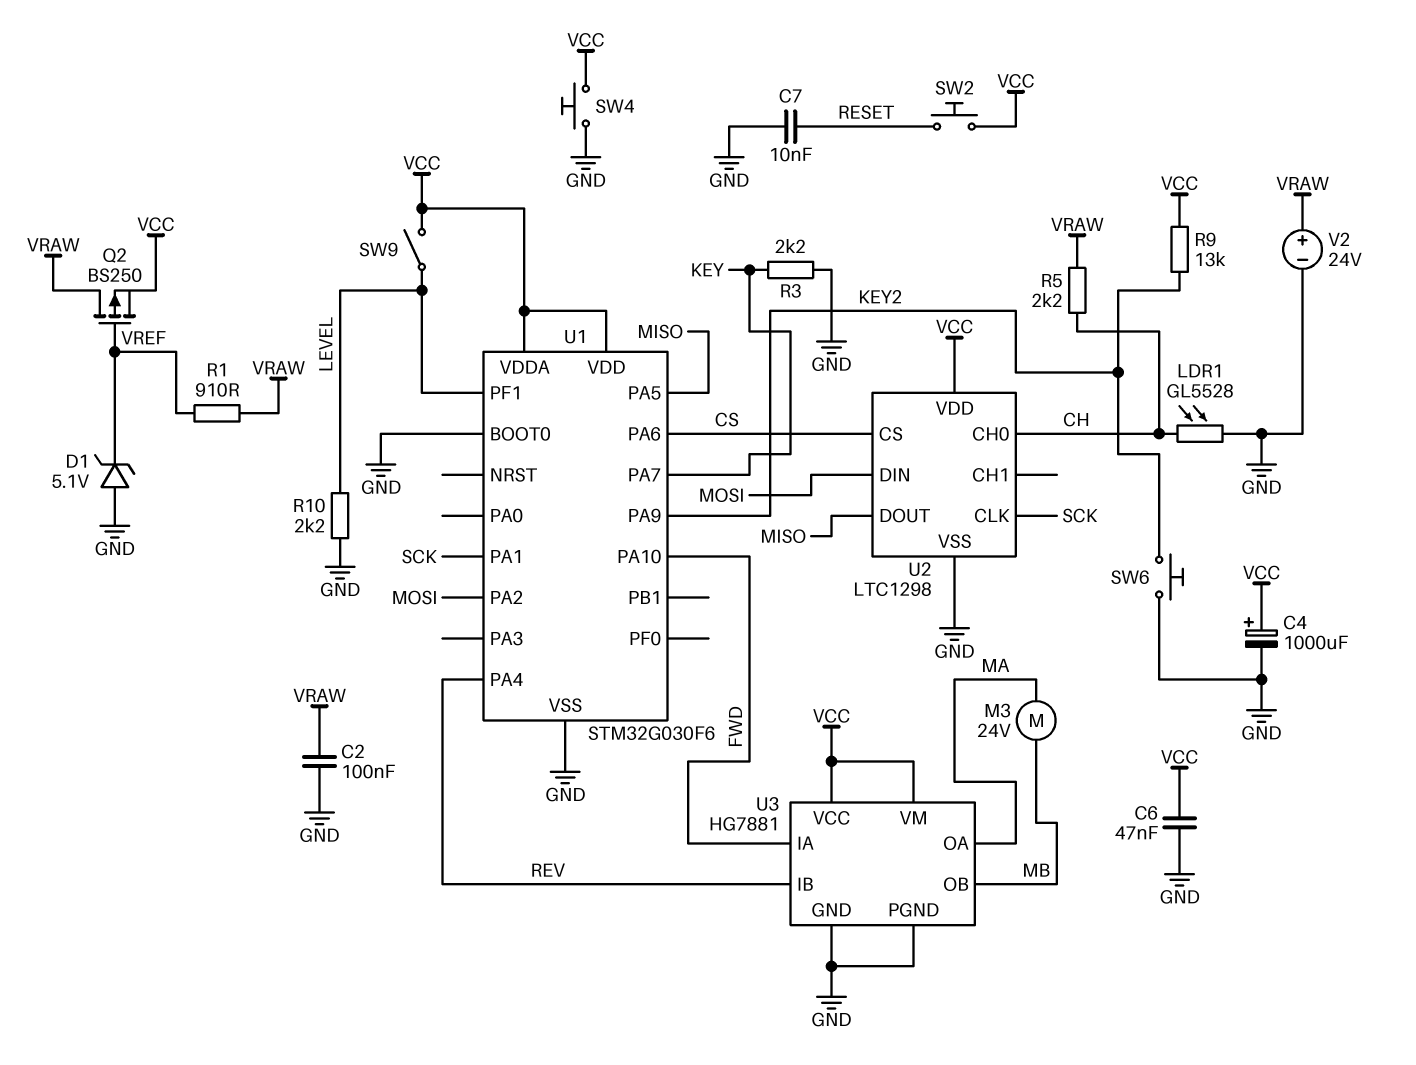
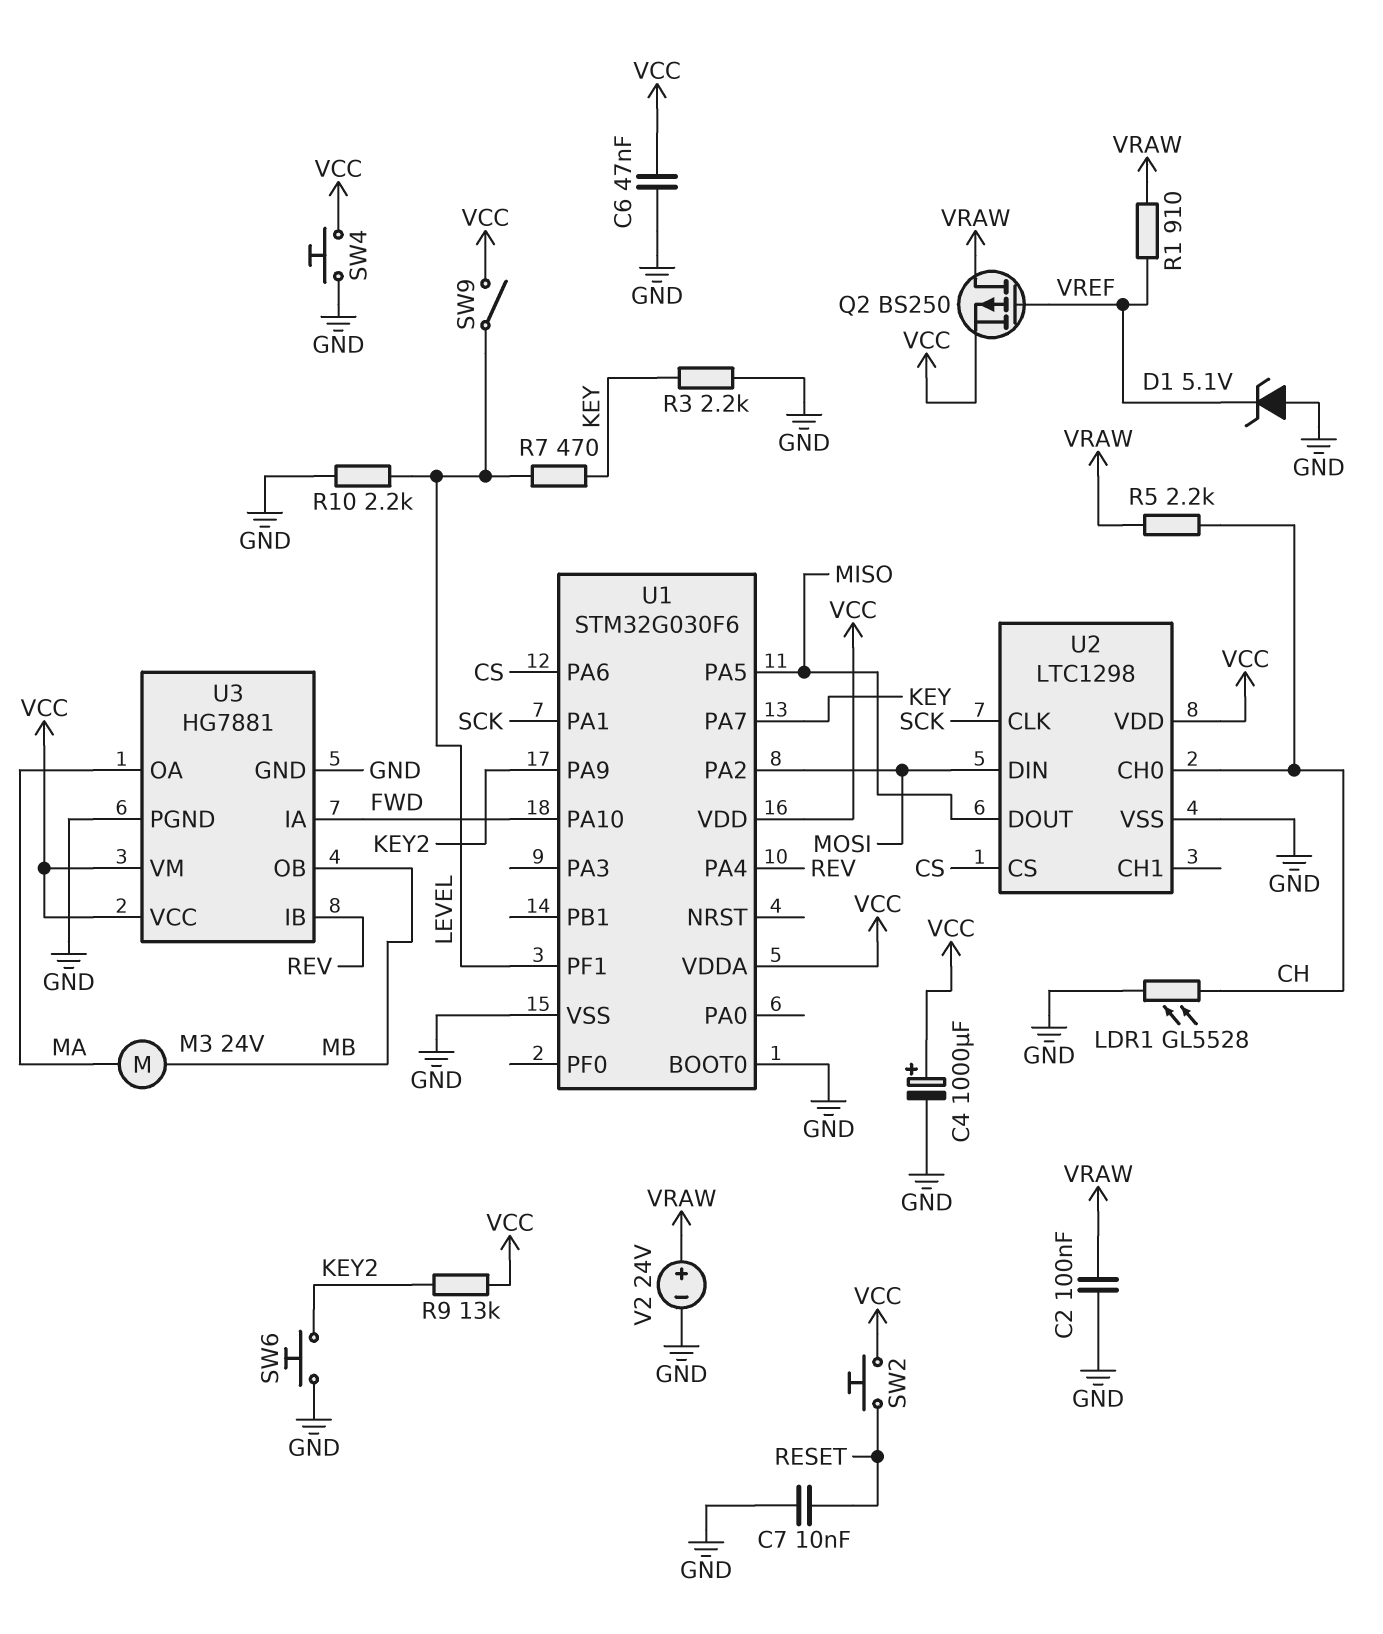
R7: none -> 470 (KEY, LEVEL)

